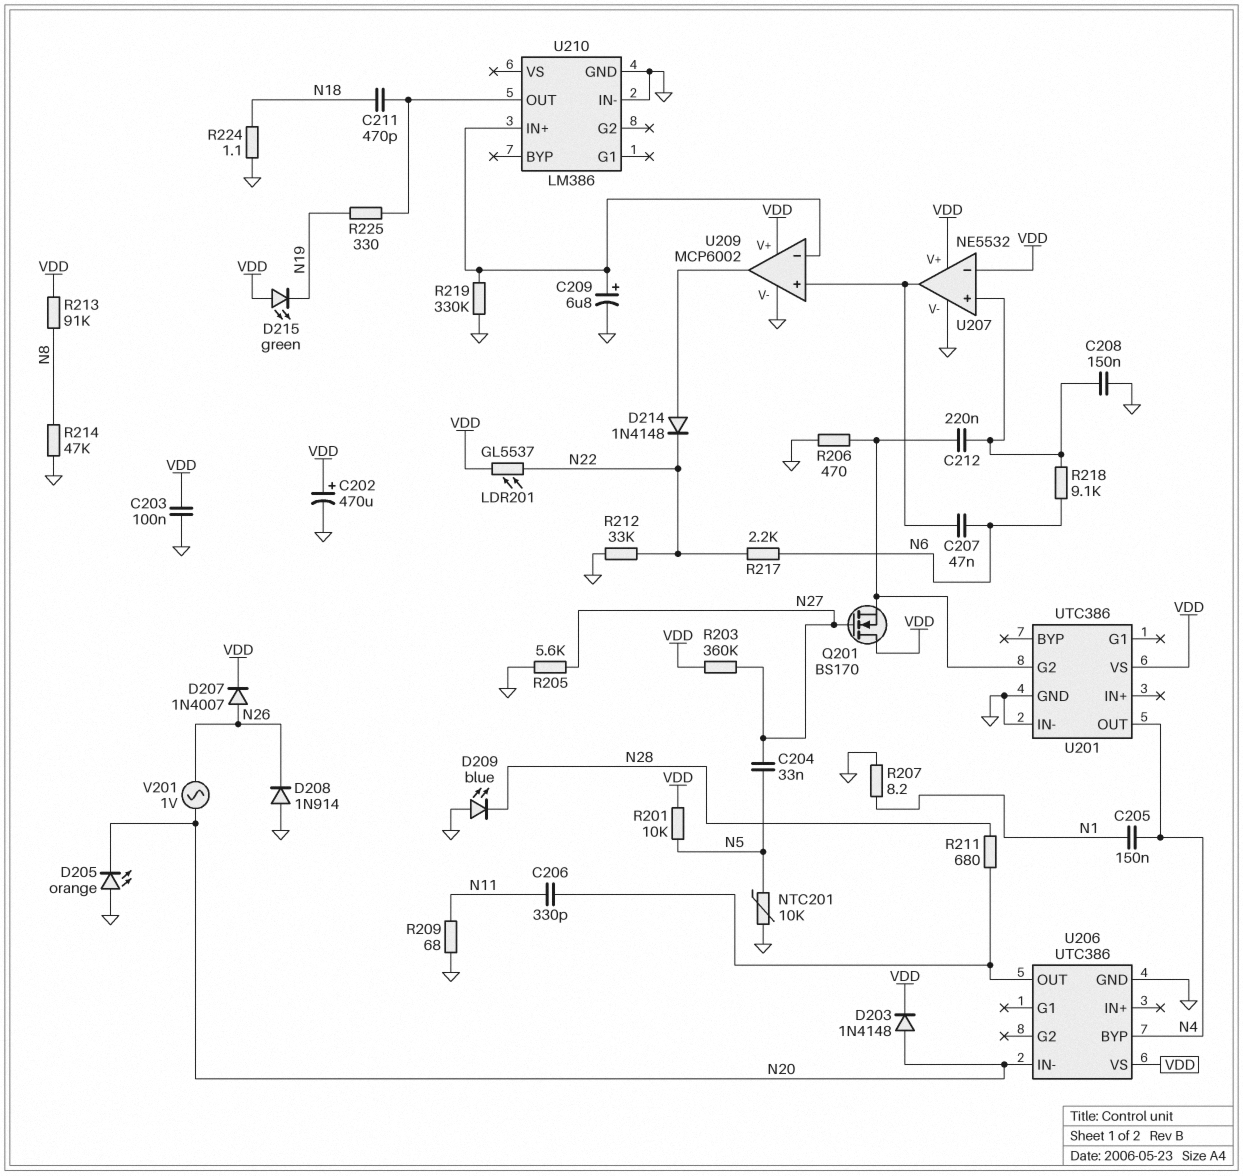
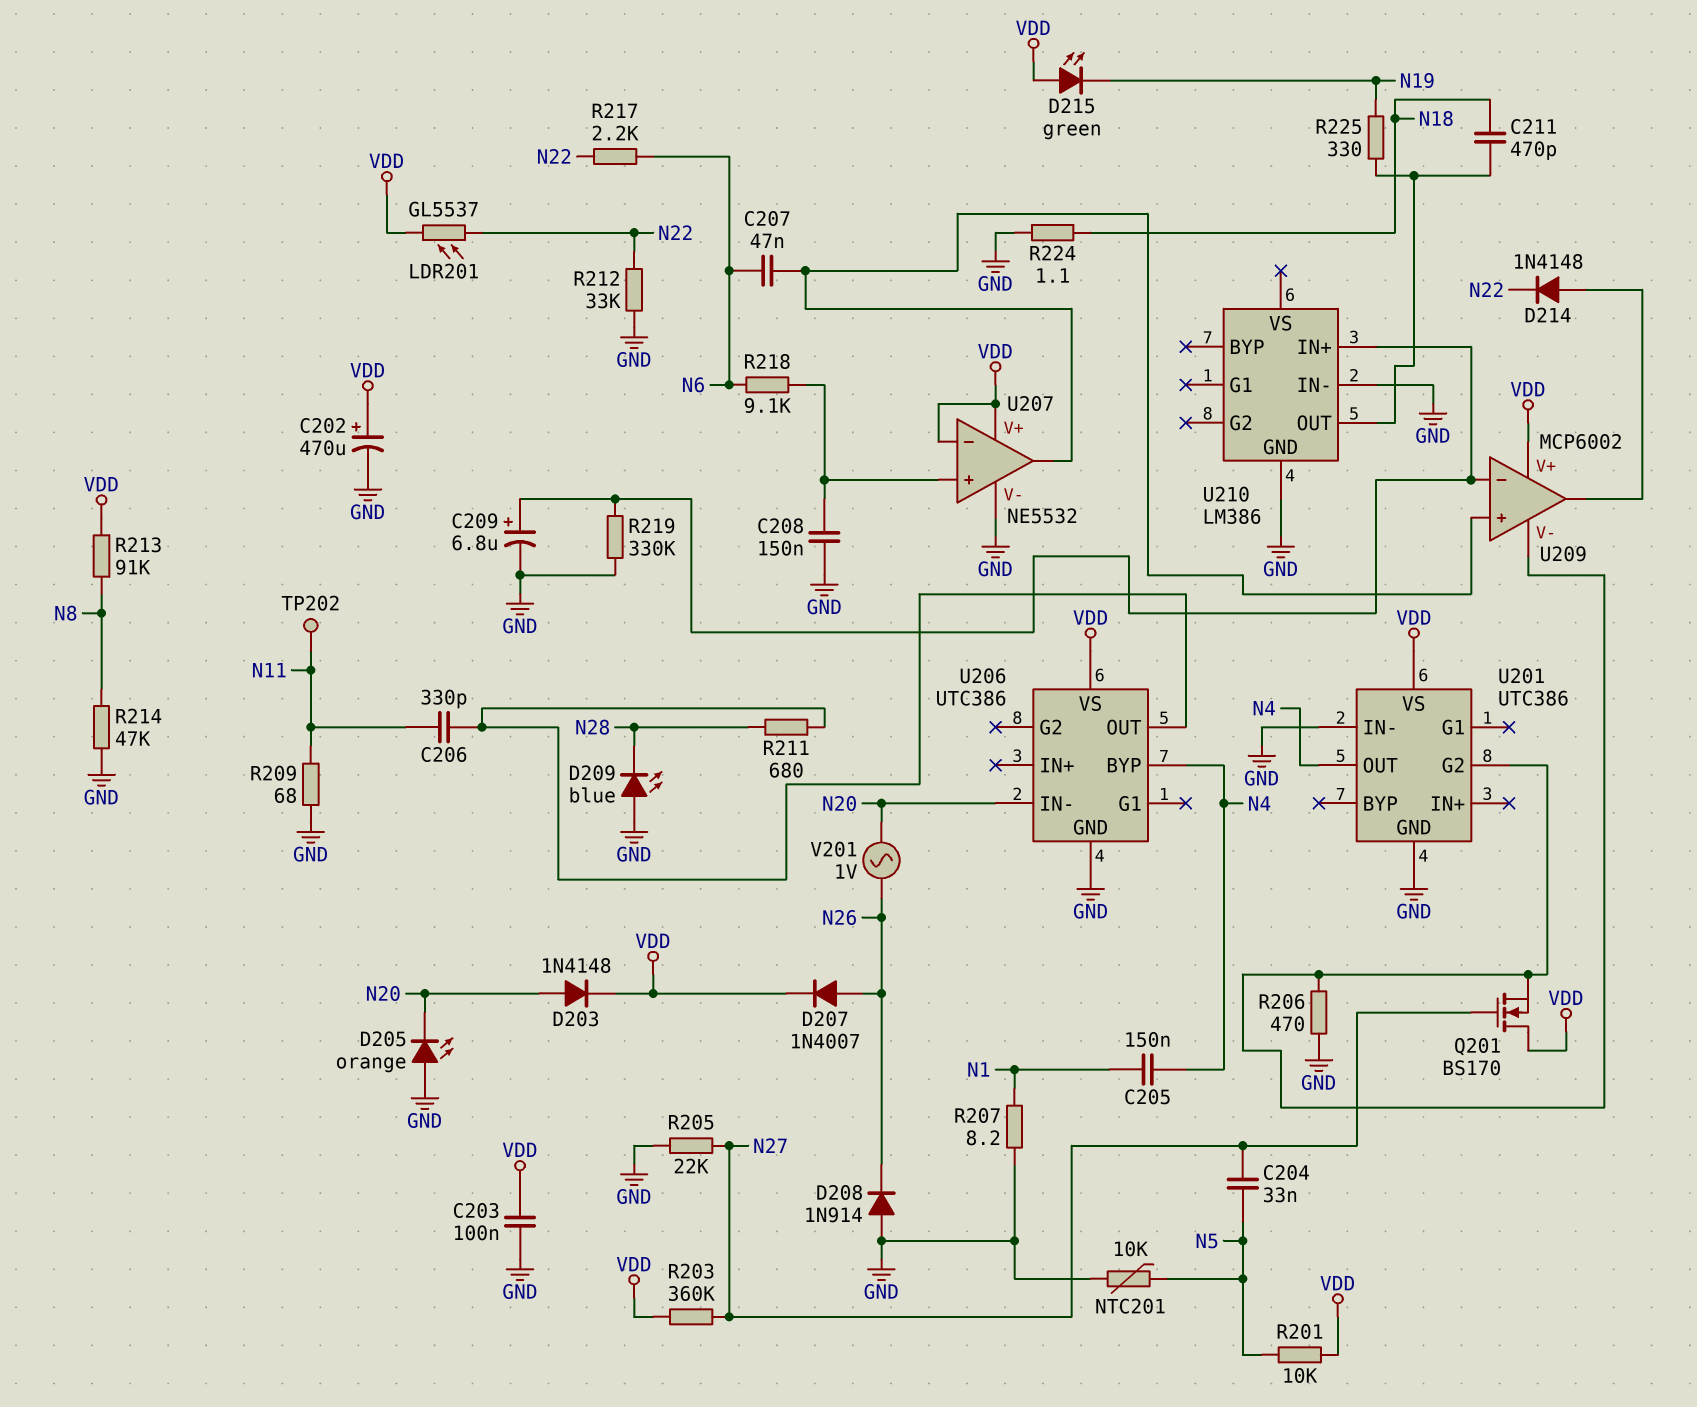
C212: 220nF (U201/G2, U207/in+) -> none
R205: 5.6k (GND, N27) -> 22k (GND, N27)
TP202: none -> test point (N11)
U209 pin V-: GND -> U201/G2

